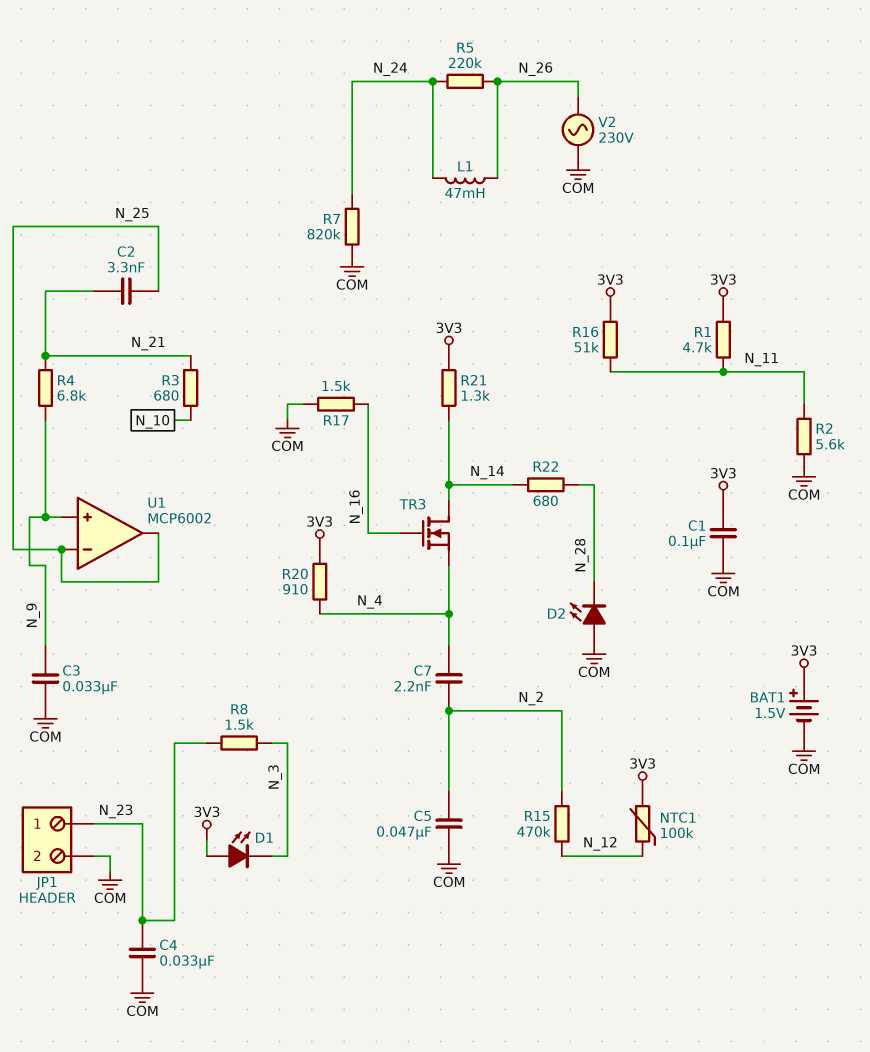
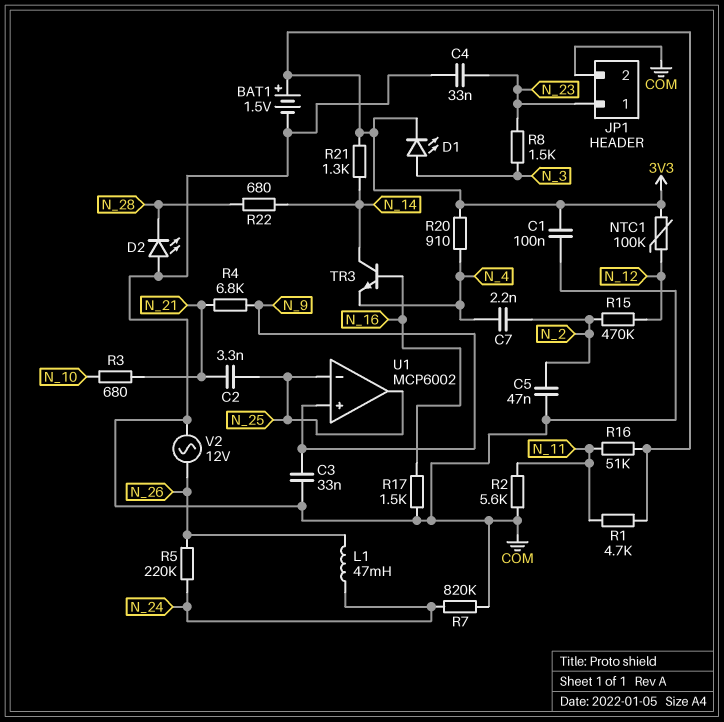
D1: LED (A 3V3, K N_3) -> LED (A N_3, K 3V3)
TR3: NMOS (G N_16, D N_14, S N_4) -> NPN (B N_16, C N_14, E N_4)
V2: AC 230V (COM, N_26) -> AC 12V (COM, N_26)

